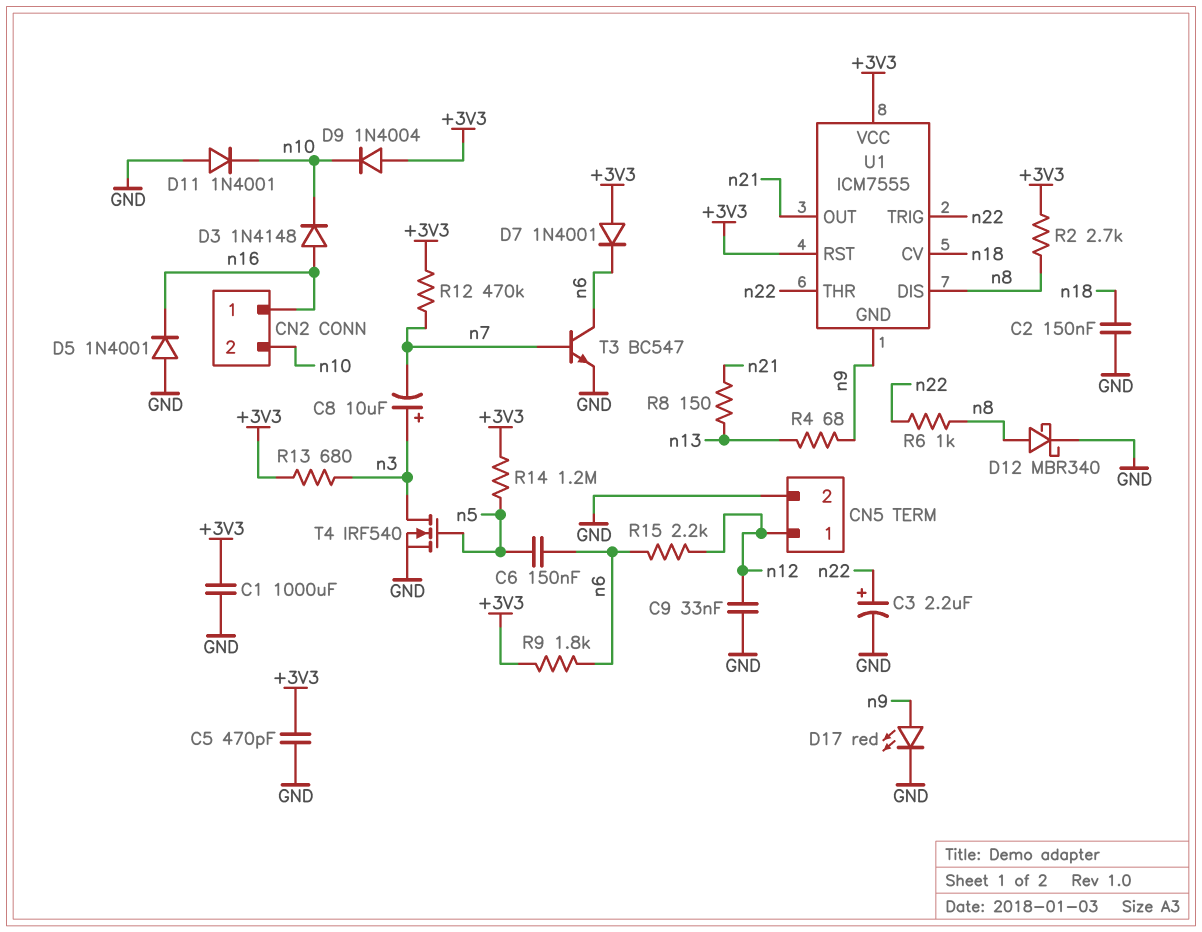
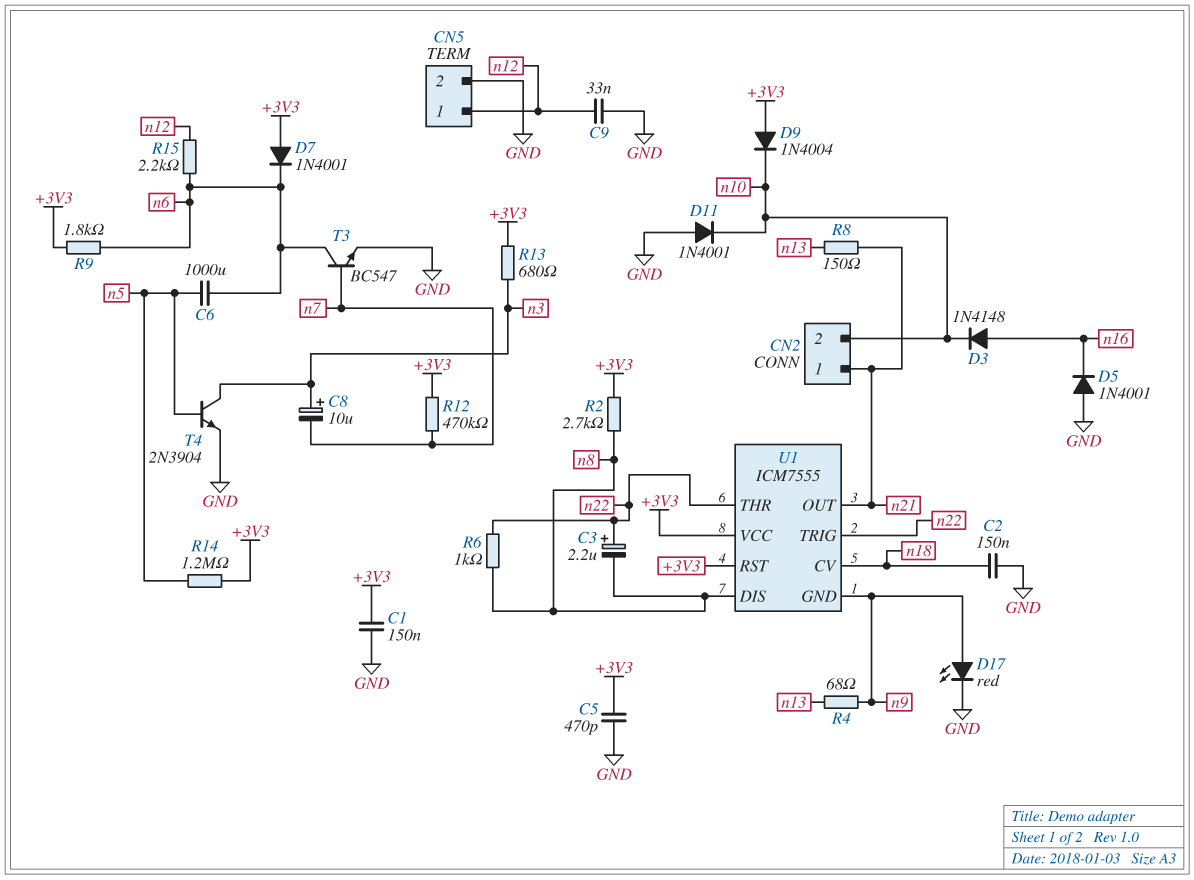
C1: 1000uF (+3V3, GND) -> 150nF (+3V3, GND)
C3: 2.2uF (plus n22, minus GND) -> 2.2uF (plus n22, minus n8)
C6: 150nF (n5, n6) -> 1000uF (n5, n6)
CN2 pin 1: n16 -> n21
D12: schottky MBR340 (A n8, K GND) -> none
T4: NMOS IRF540 (G n5, D n3, S GND) -> NPN 2N3904 (B n5, C n3, E GND)

